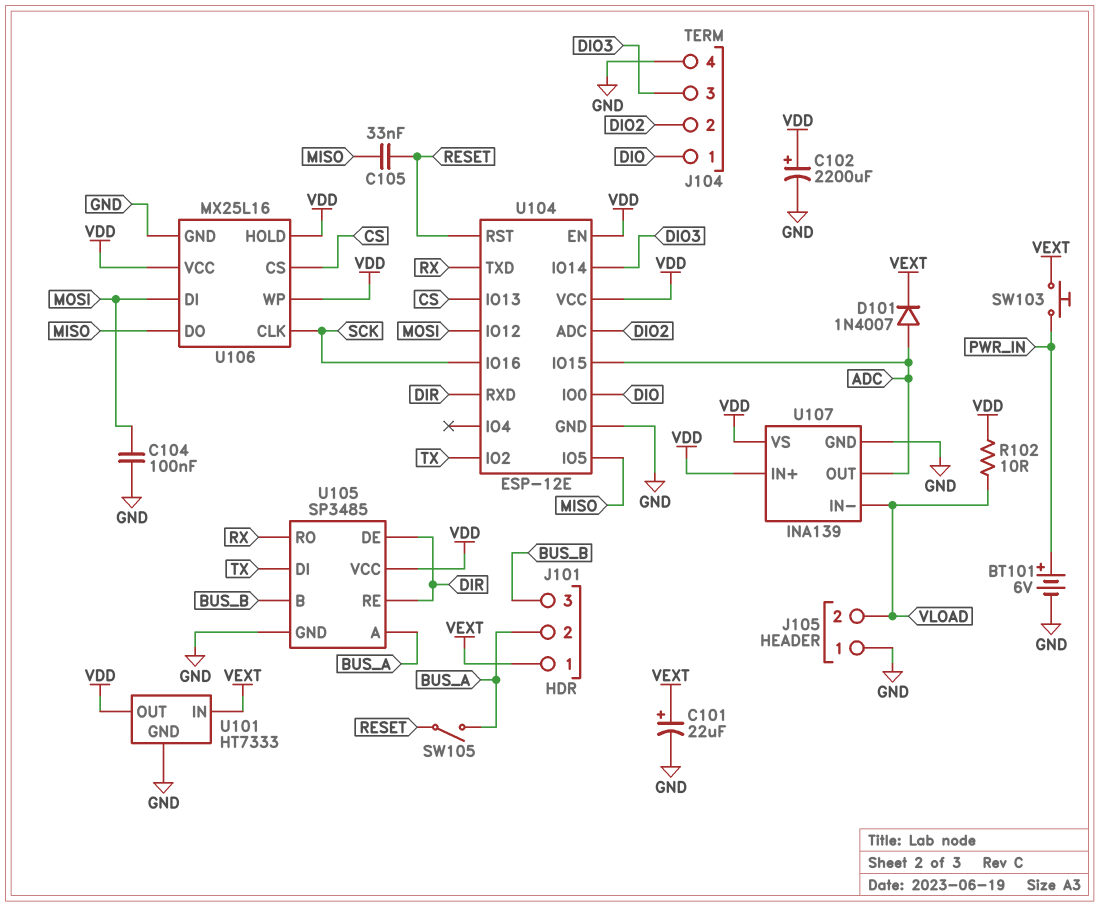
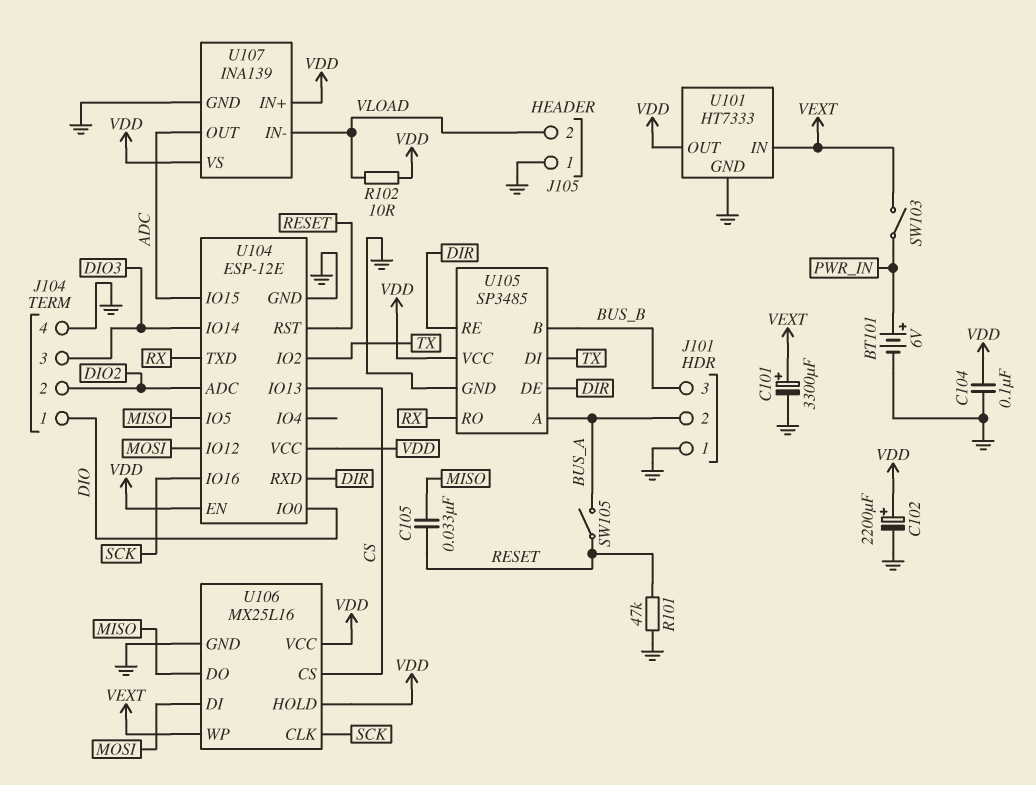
C101: 22uF (plus VEXT, minus GND) -> 3300uF (plus VEXT, minus GND)
C104: 100nF (GND, MOSI) -> 100nF (GND, VDD)
D101: diode 1N4007 (A ADC, K VEXT) -> none
J101 pin 1: VEXT -> GND
R101: none -> 47k (GND, RESET)
SW103: button (PWR_IN, VEXT) -> switch (PWR_IN, VEXT)
U106 pin WP: VDD -> VEXT

